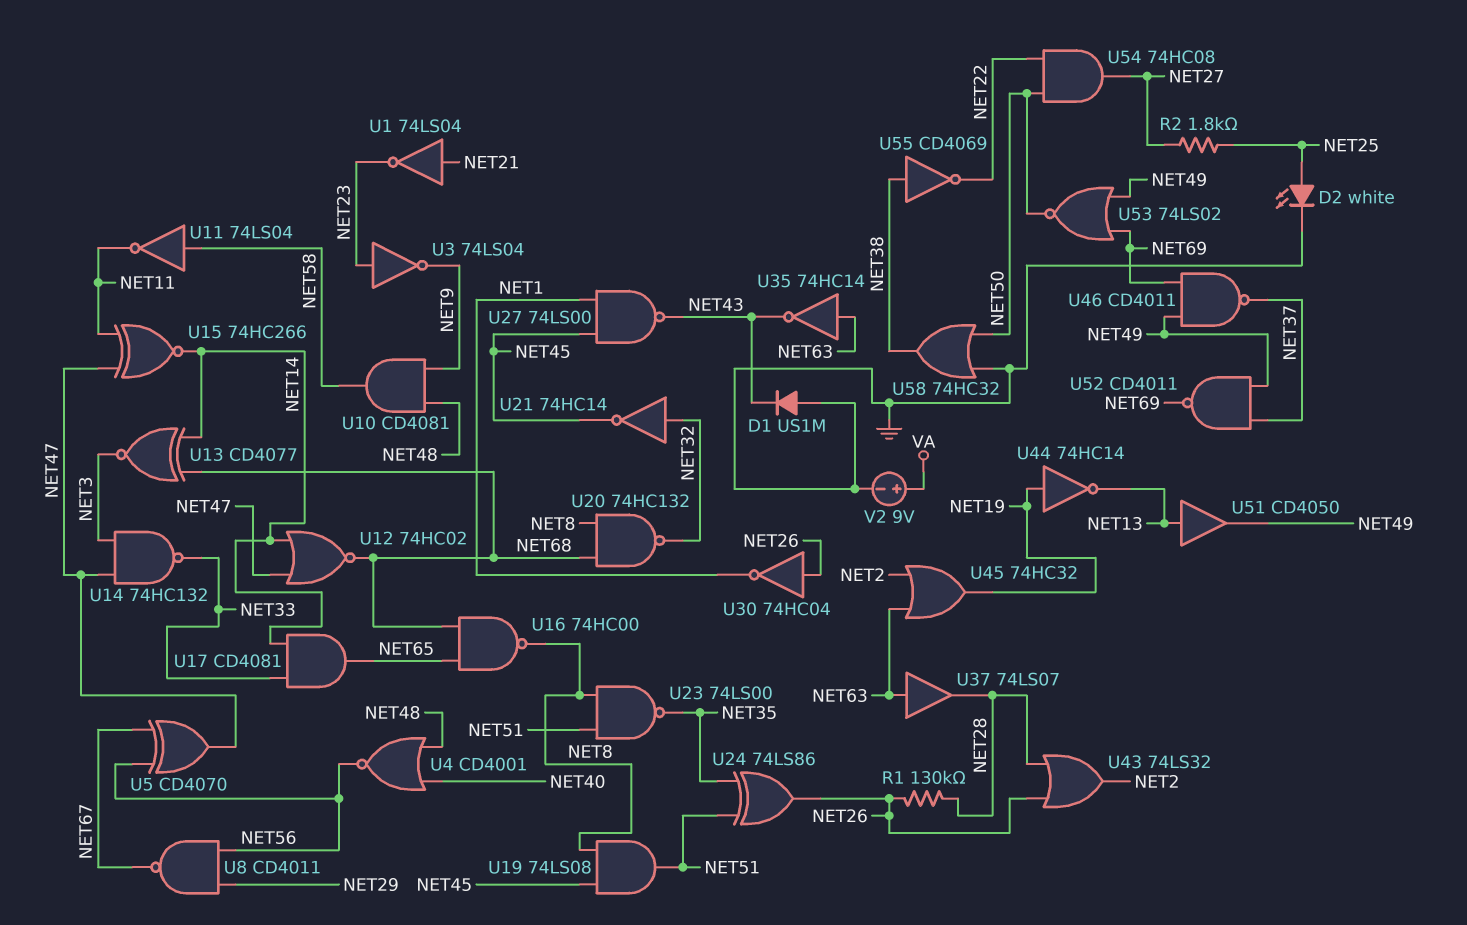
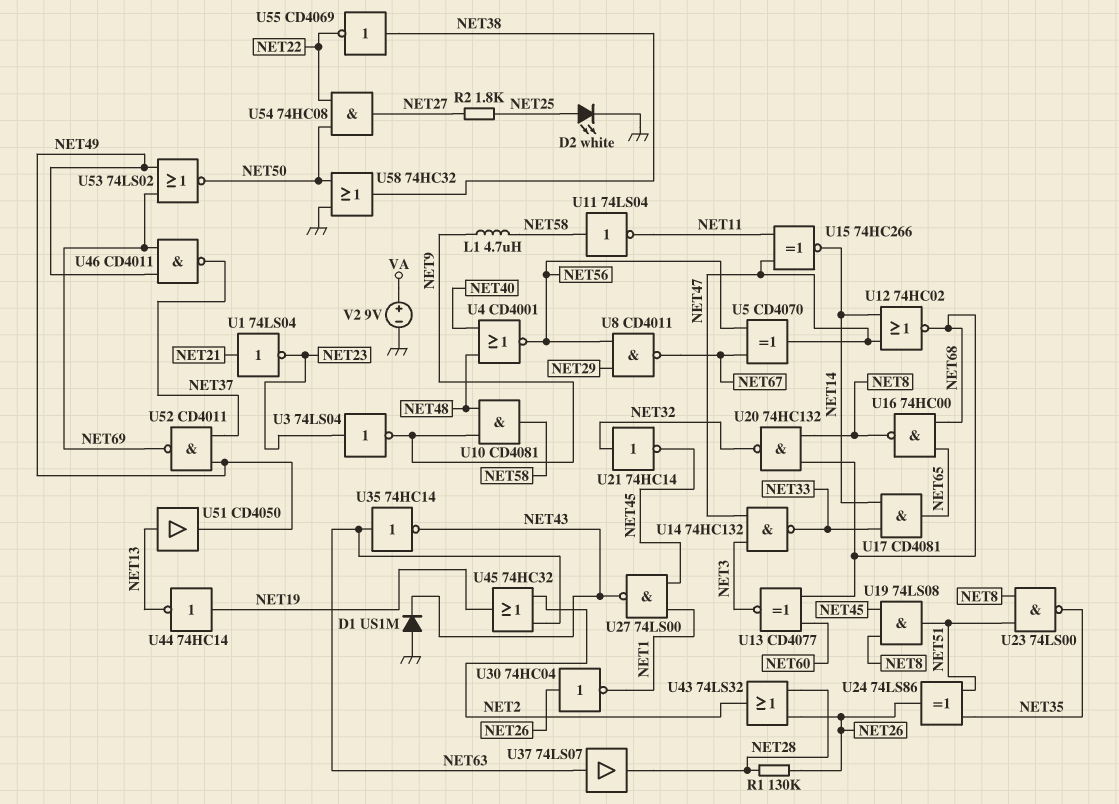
L1: none -> 4.7uH (NET9, NET58)
U13: XNOR CD4077 (in NET14, in NET68, out NET3) -> XNOR CD4077 (in NET60, in NET68, out NET3)

